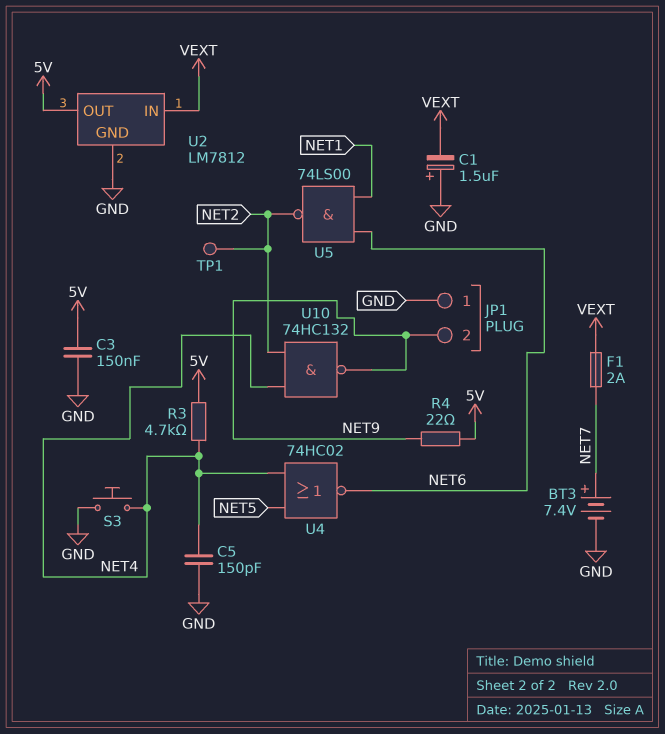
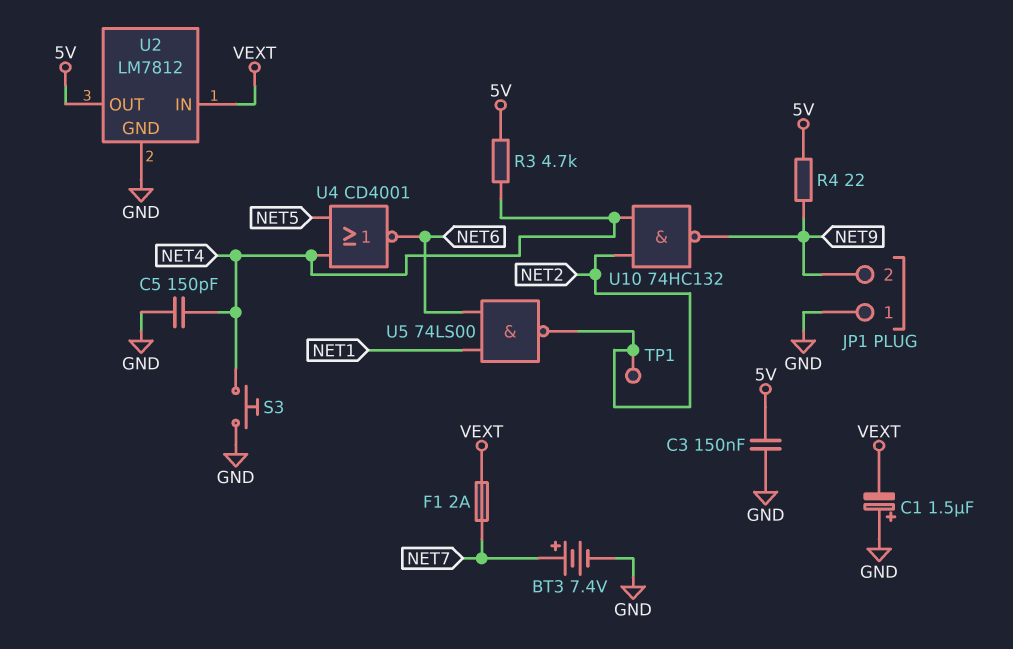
U4: NOR 74HC02 (in NET4, in NET5, out NET6) -> NOR CD4001 (in NET4, in NET5, out NET6)

